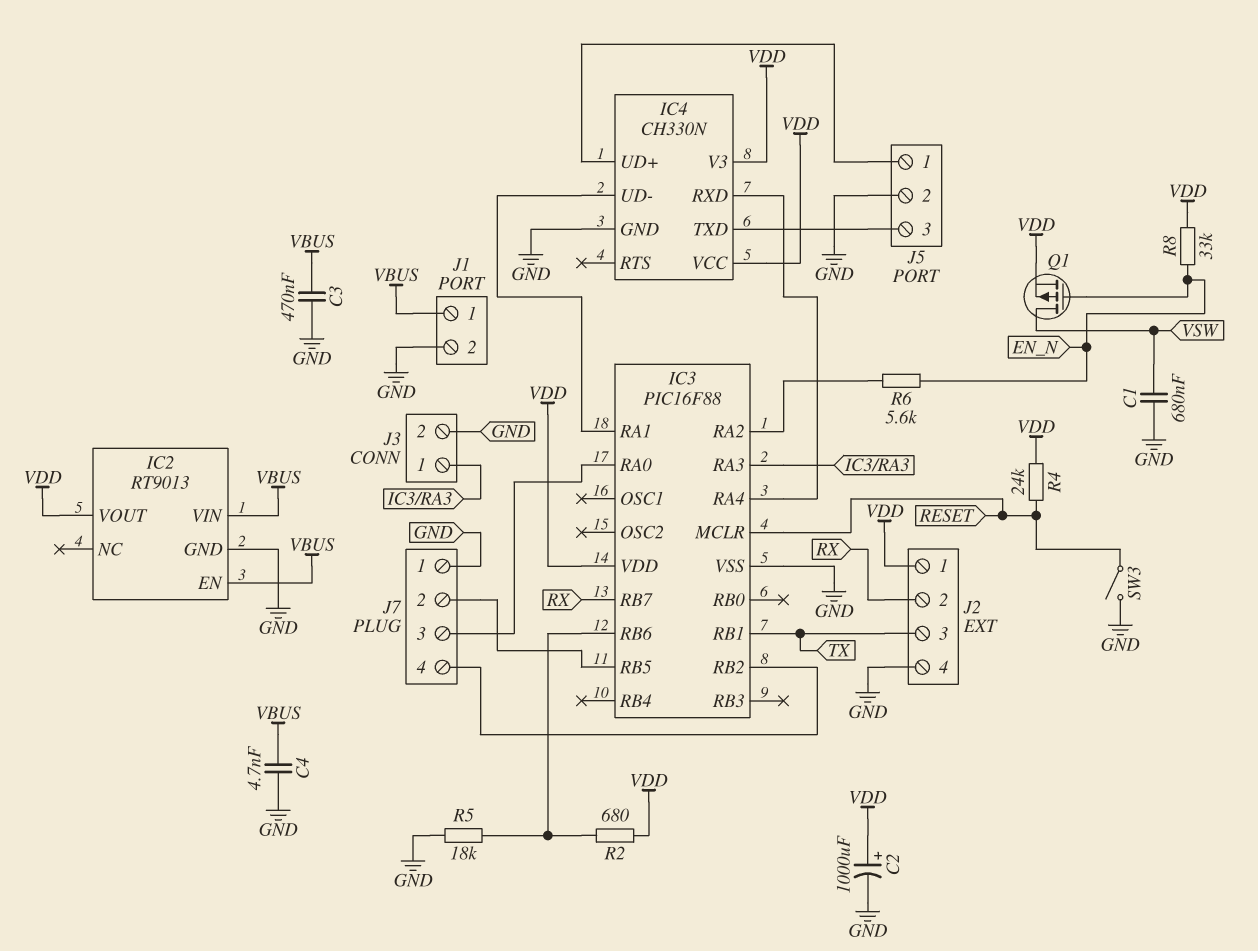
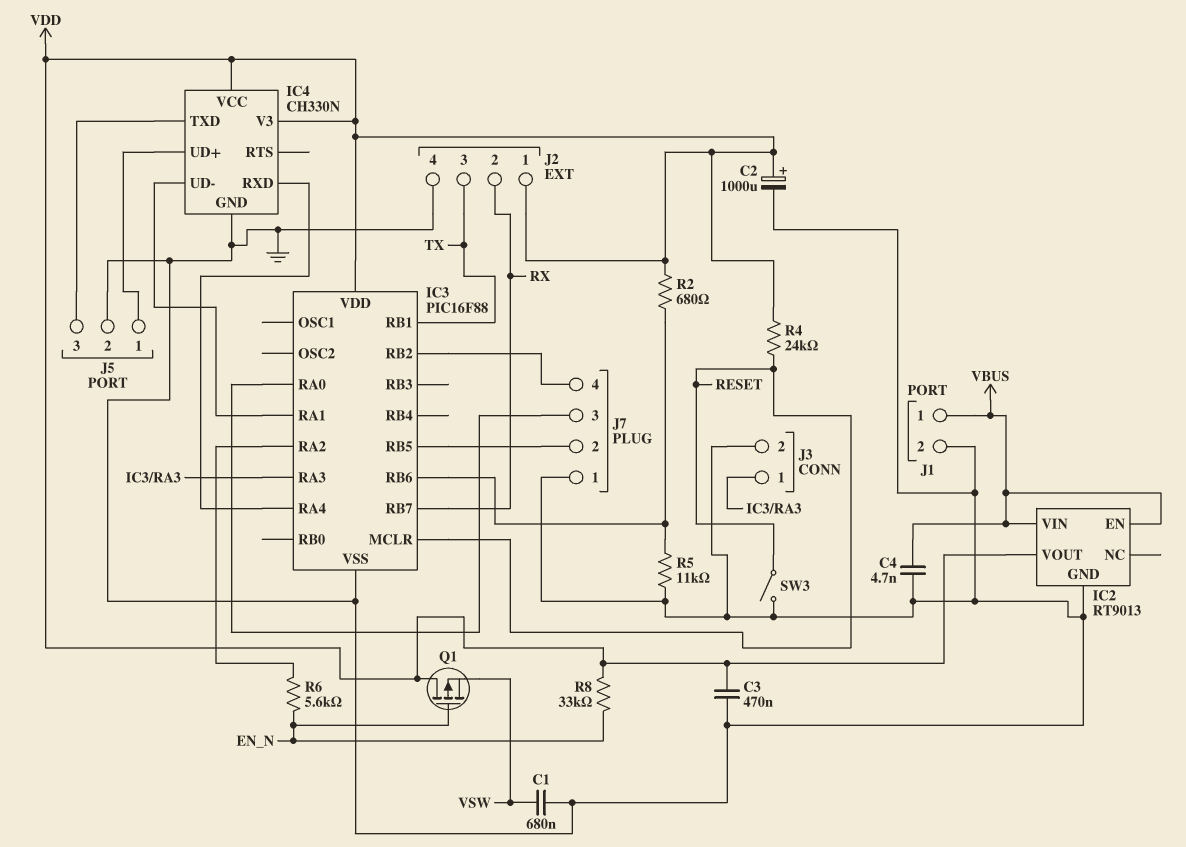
C3: 470nF (GND, VBUS) -> 470nF (GND, VDD)
Q1: PMOS (G EN_N, D VSW, S VDD) -> PMOS (G EN_N, D VDD, S VSW)
R5: 18k (GND, IC3/RB6) -> 11k (GND, IC3/RB6)

